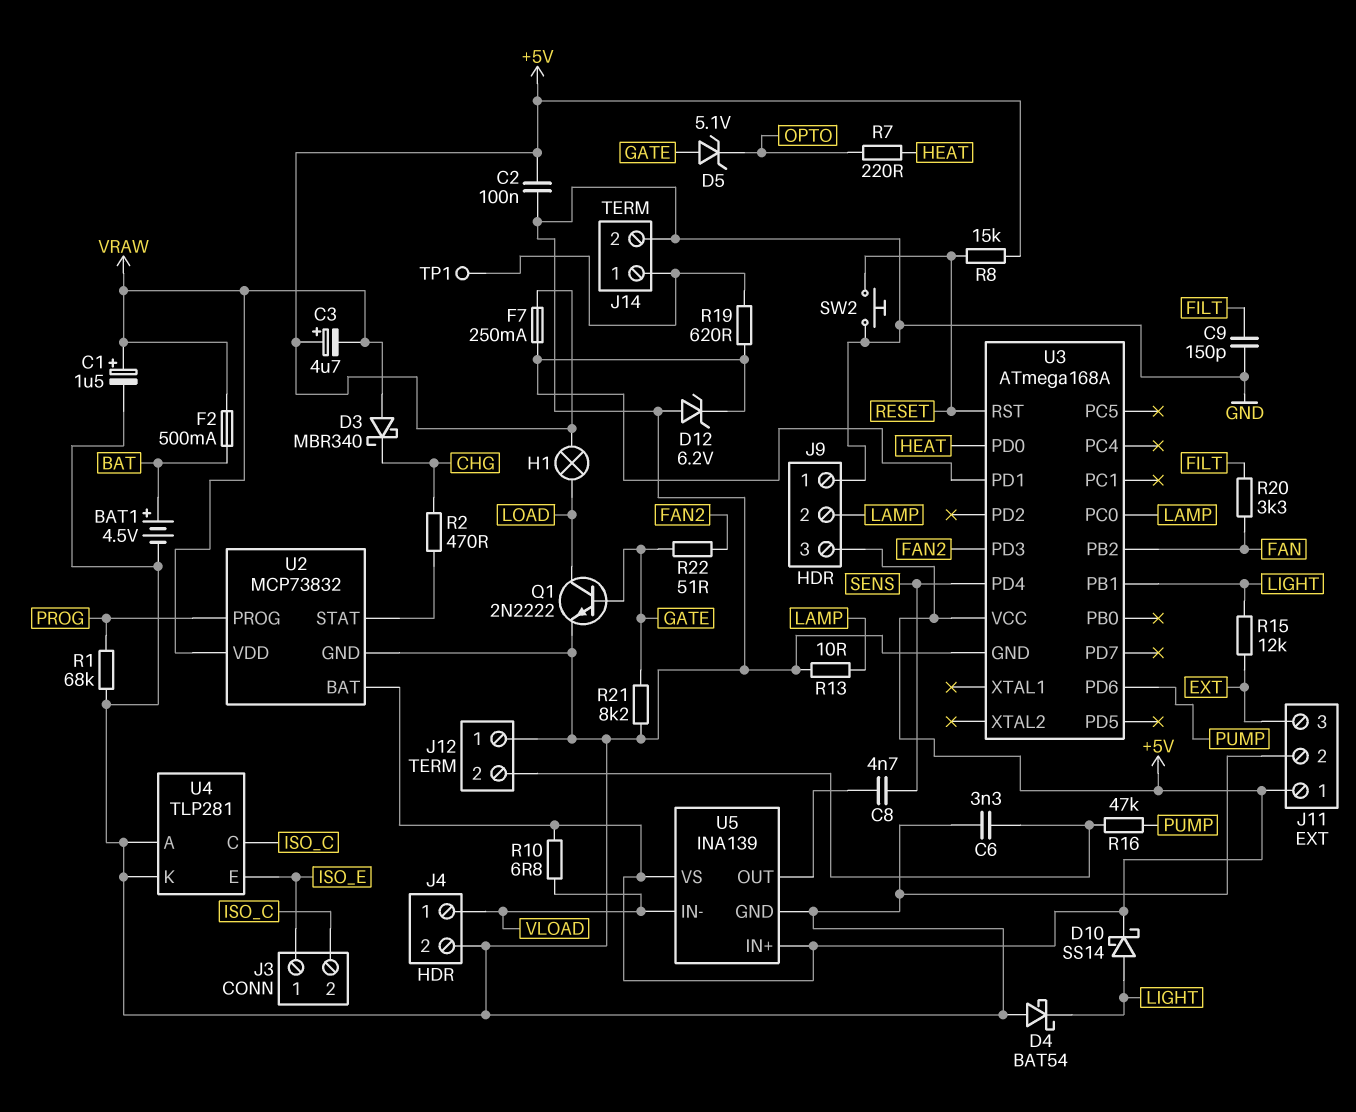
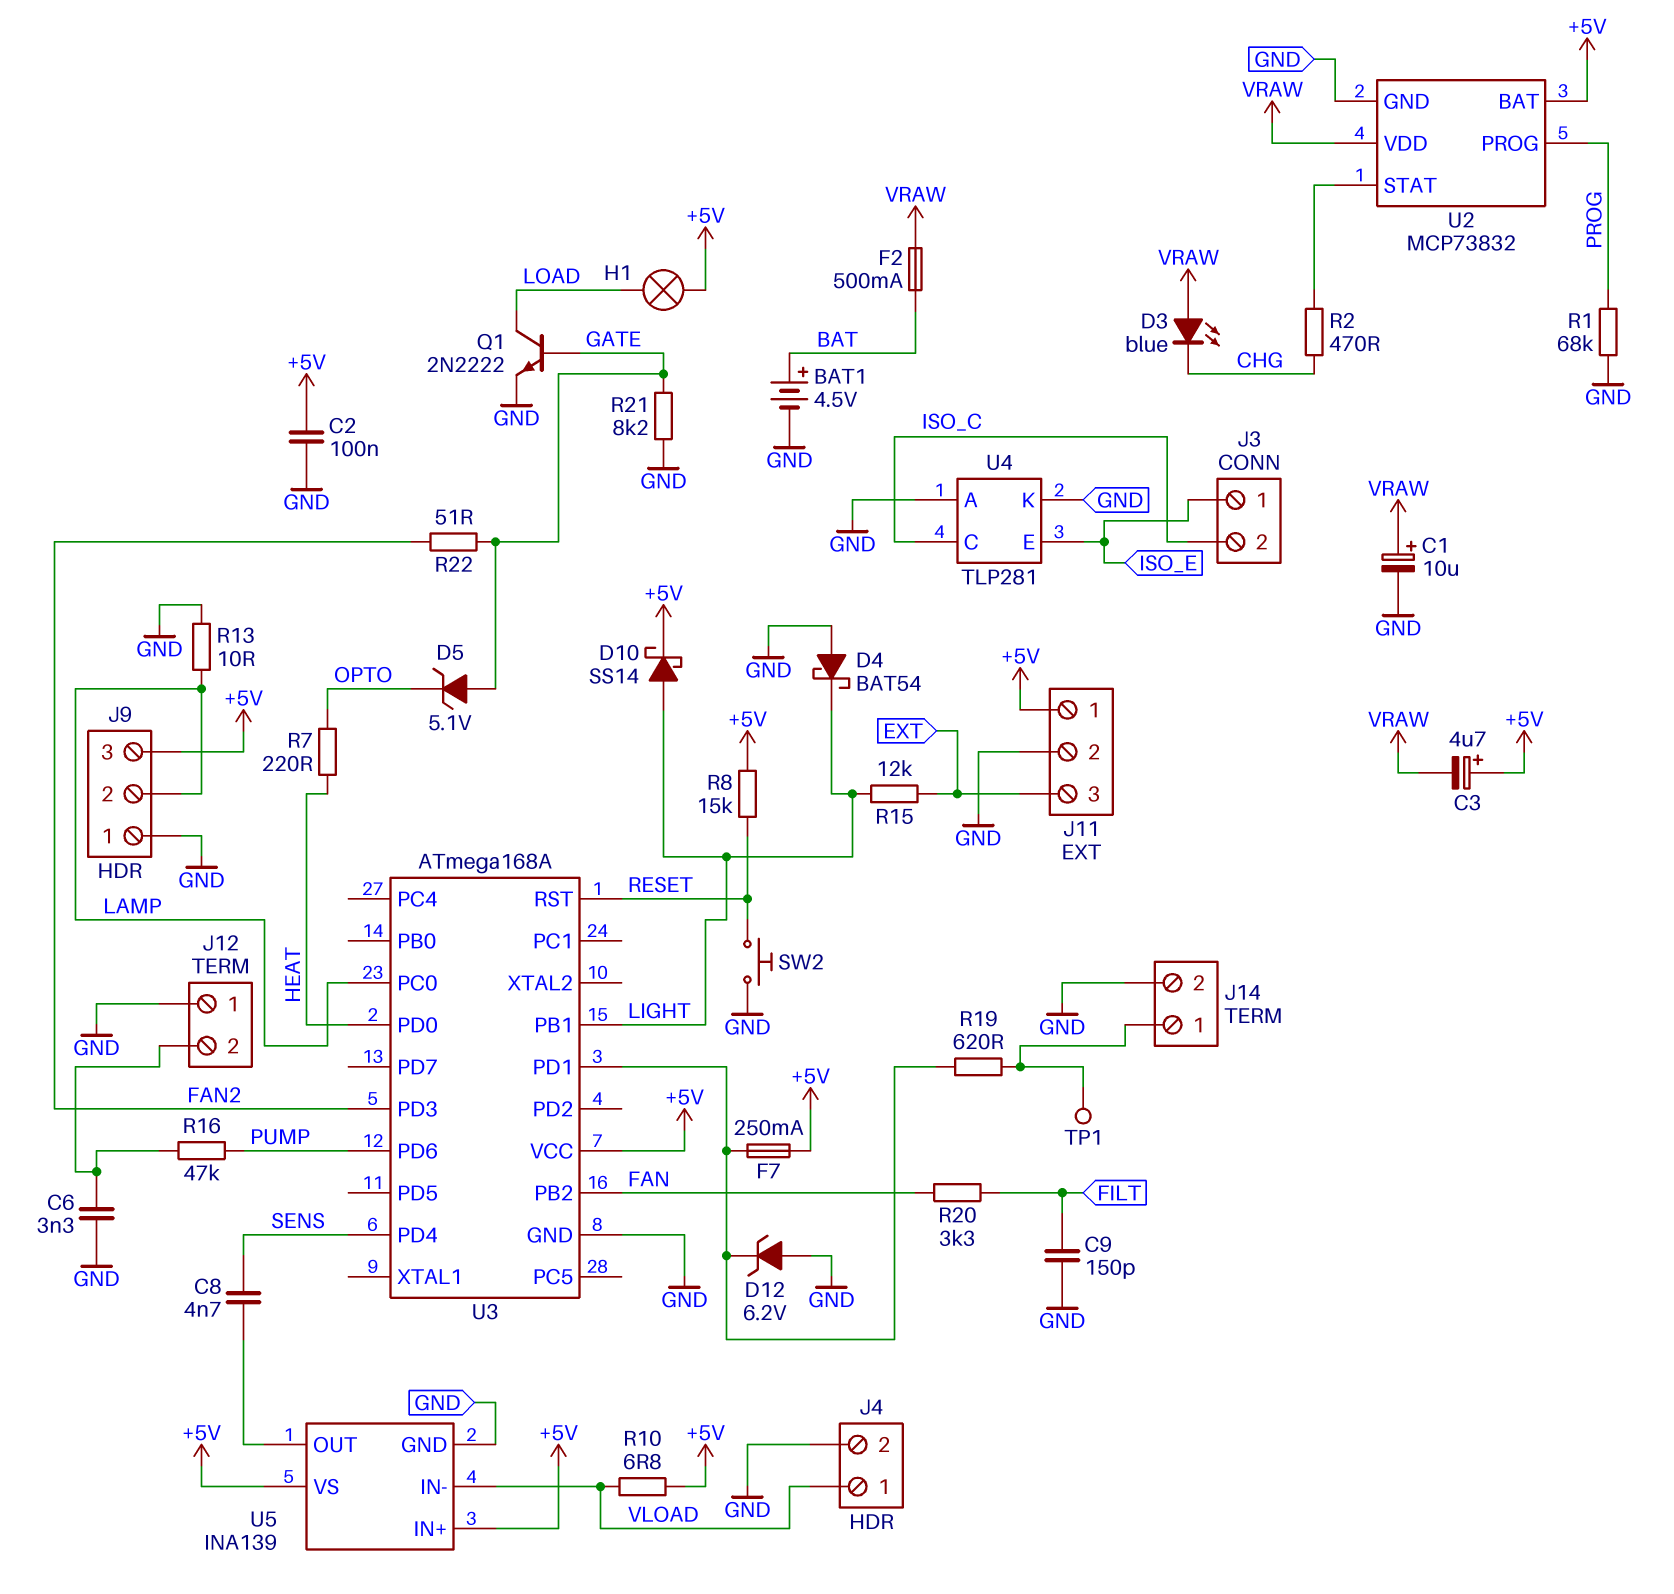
C1: 1.5uF (plus VRAW, minus GND) -> 10uF (plus VRAW, minus GND)
D3: schottky MBR340 (A VRAW, K CHG) -> LED blue (A VRAW, K CHG)

